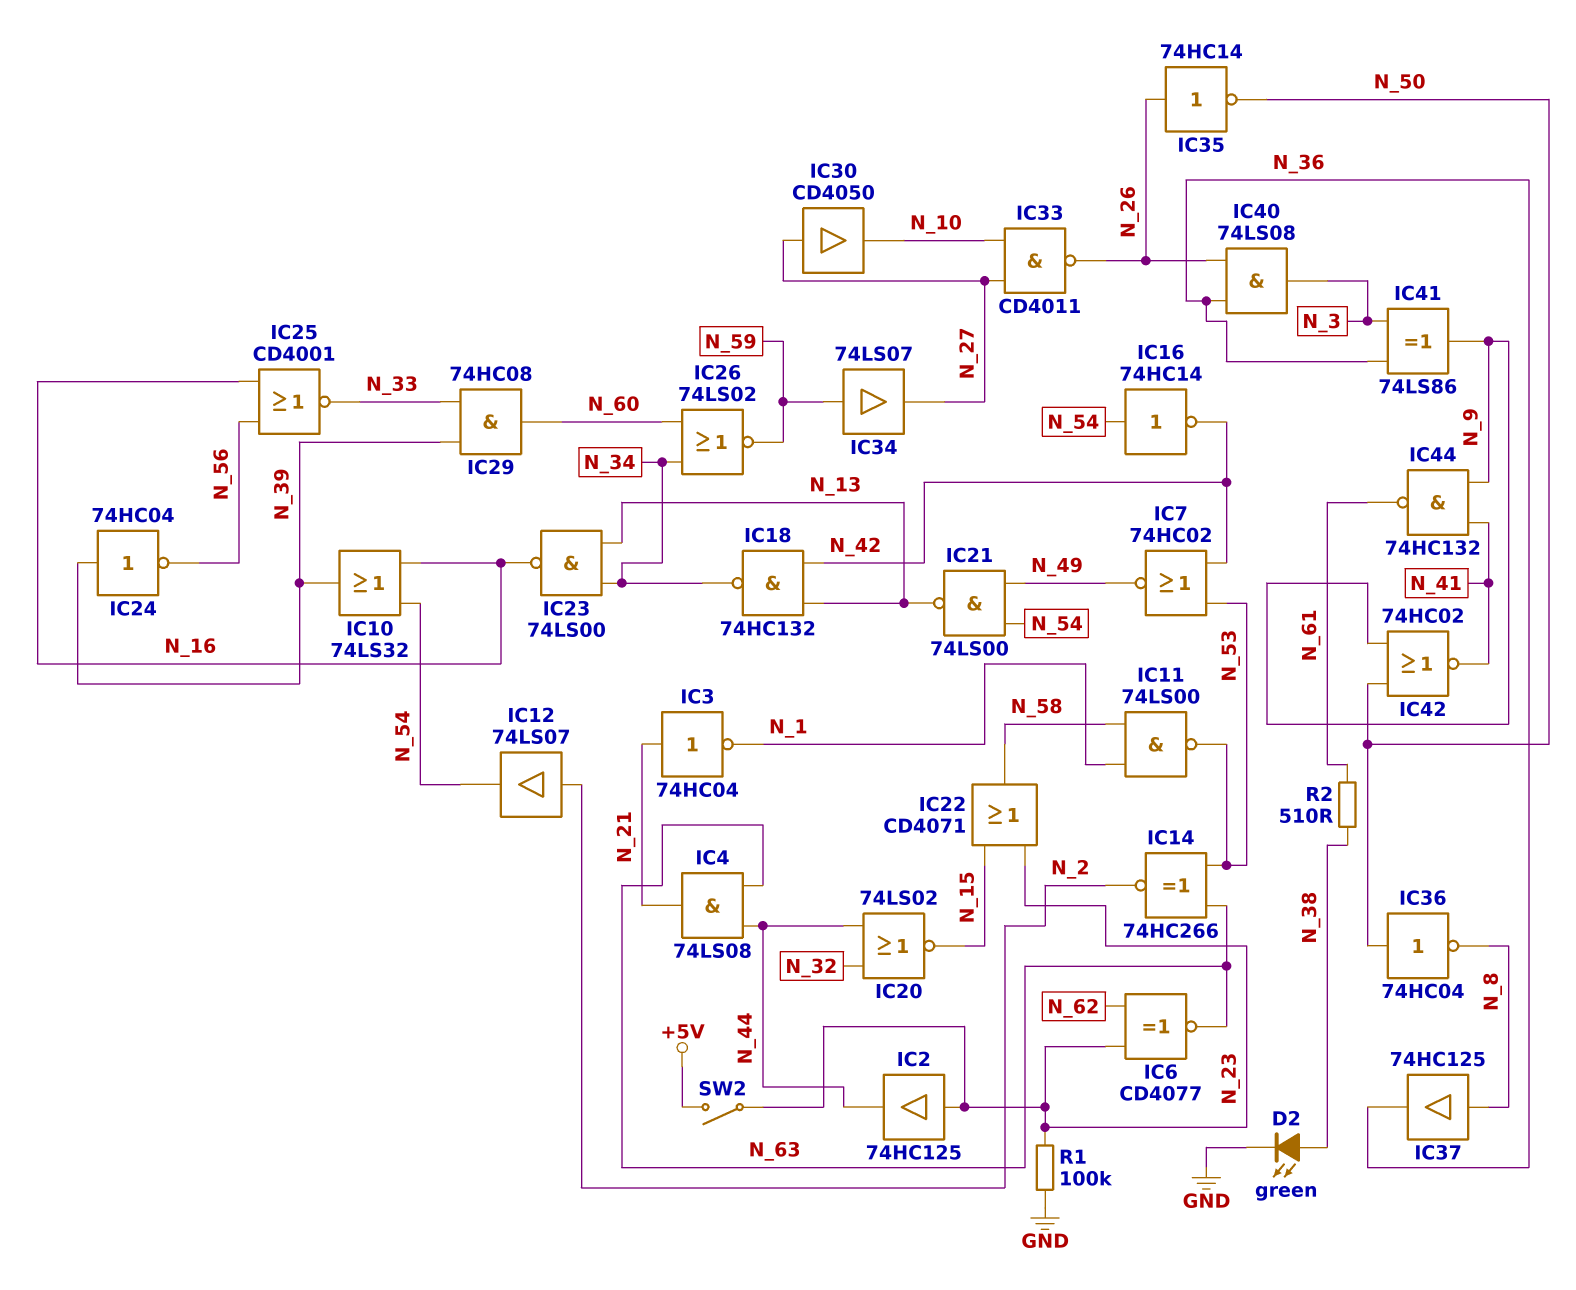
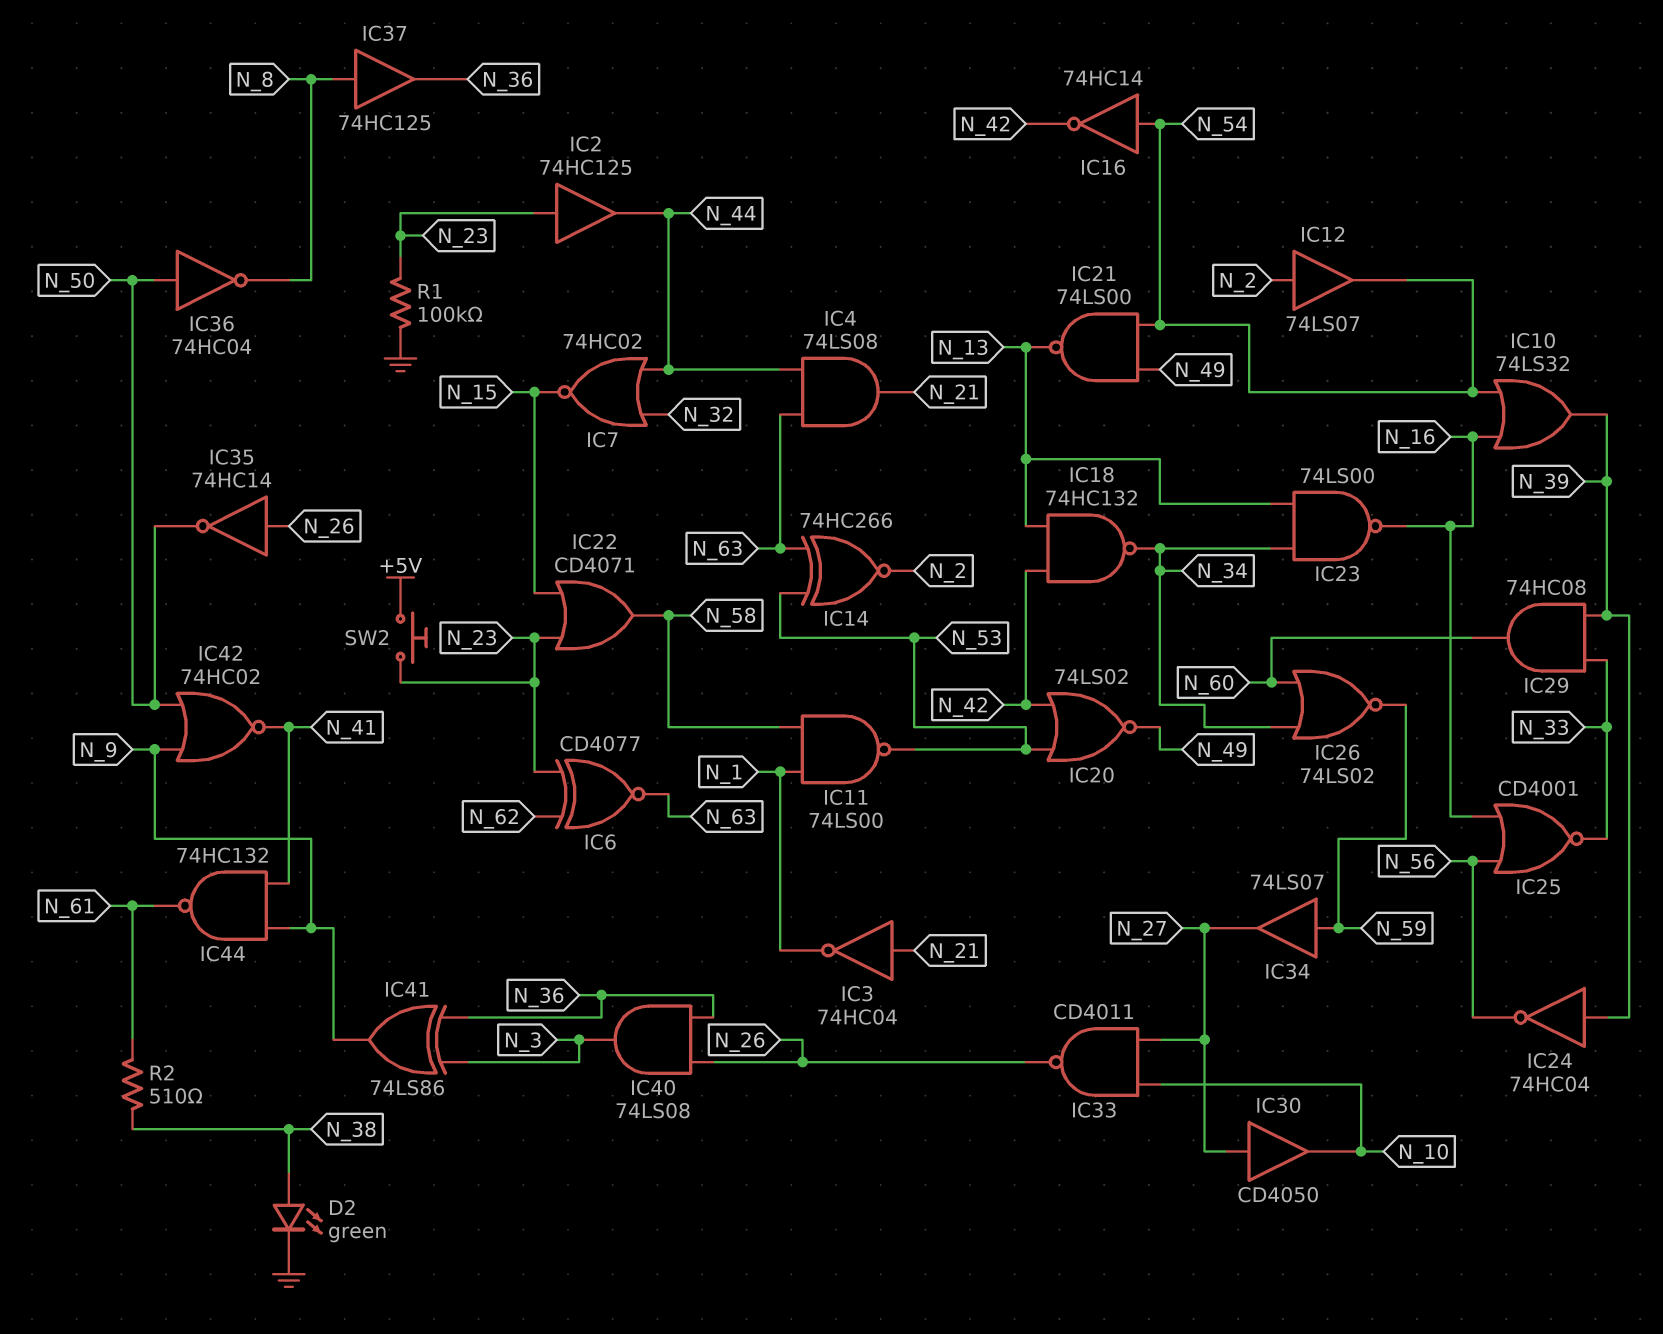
IC7: NOR 74HC02 (in N_42, in N_53, out N_49) -> NOR 74HC02 (in N_32, in N_44, out N_15)
IC20: NOR 74LS02 (in N_32, in N_44, out N_15) -> NOR 74LS02 (in N_42, in N_53, out N_49)
SW2: switch (+5V, N_23) -> button (+5V, N_23)

